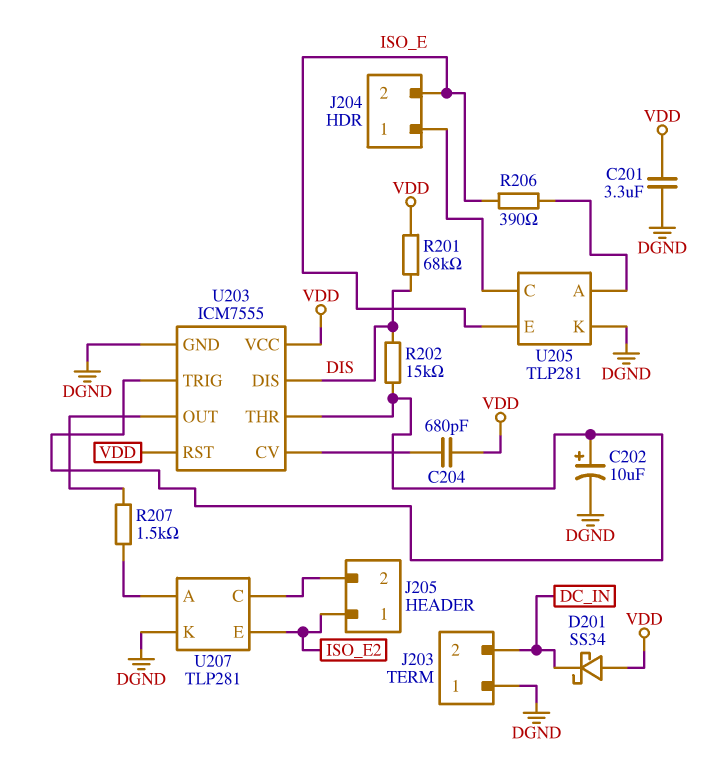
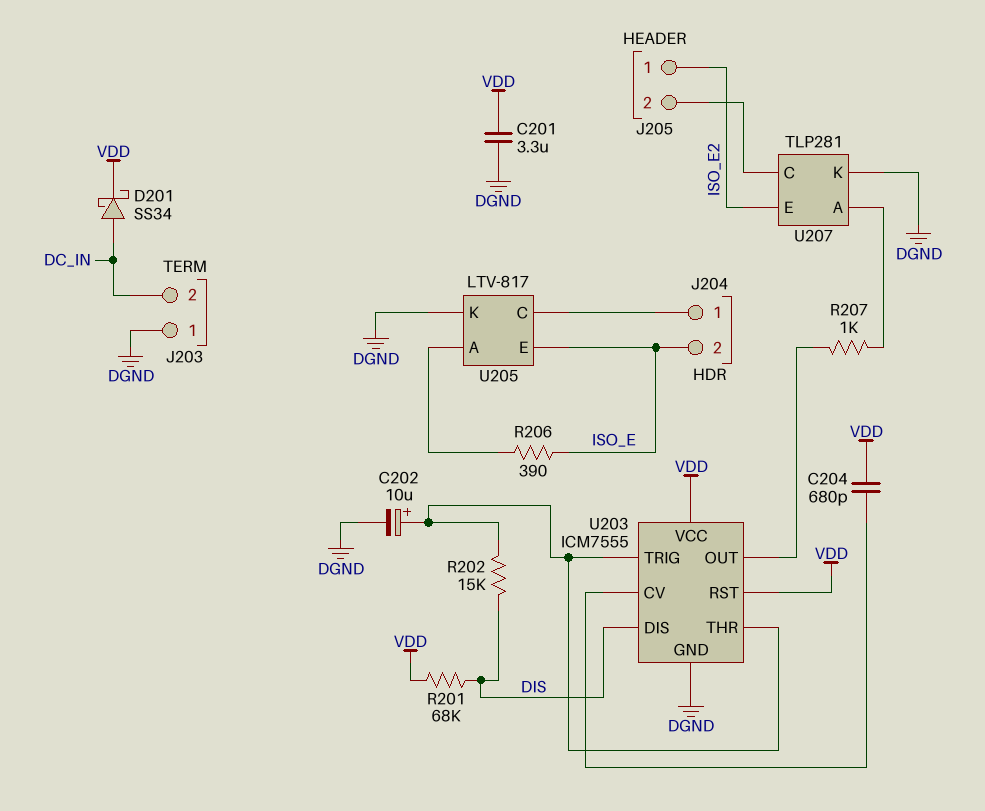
D201: schottky SS34 (A VDD, K DC_IN) -> schottky SS34 (A DC_IN, K VDD)
R207: 1.5k (U203/OUT, U207/A) -> 1k (U203/OUT, U207/A)
U205: TLP281 -> LTV-817

